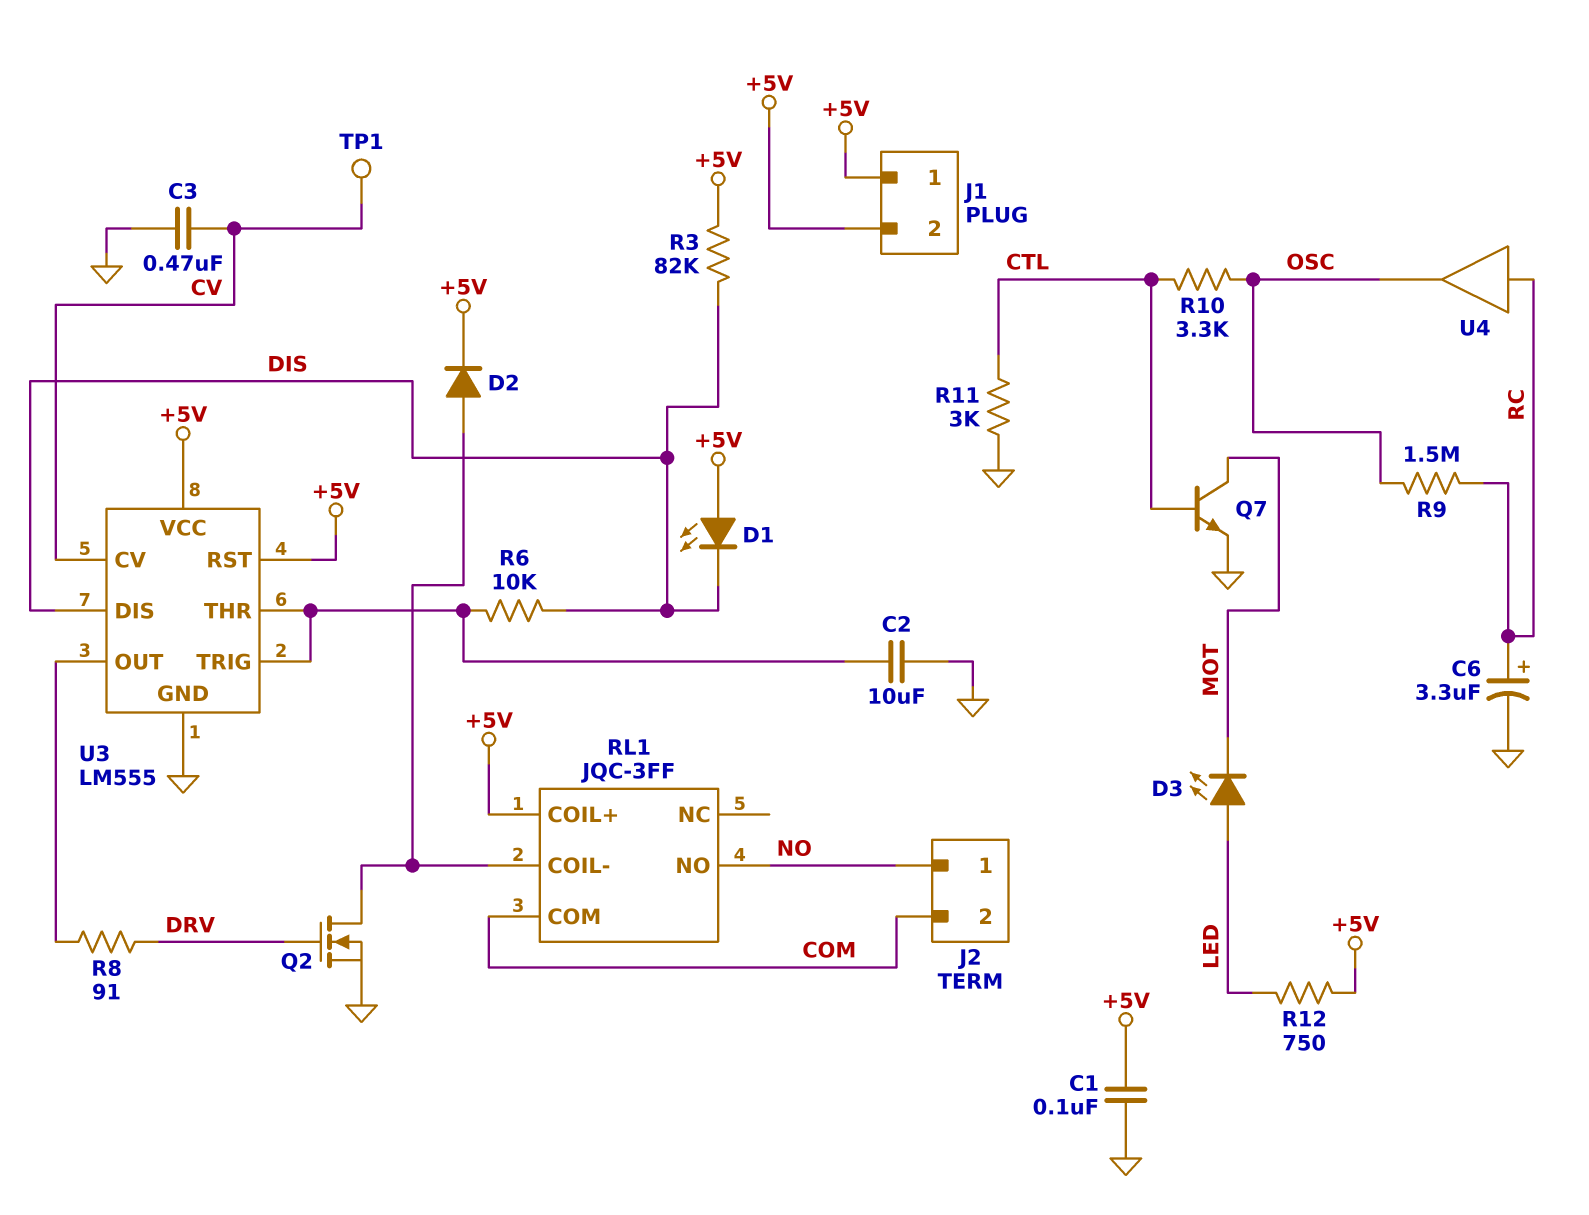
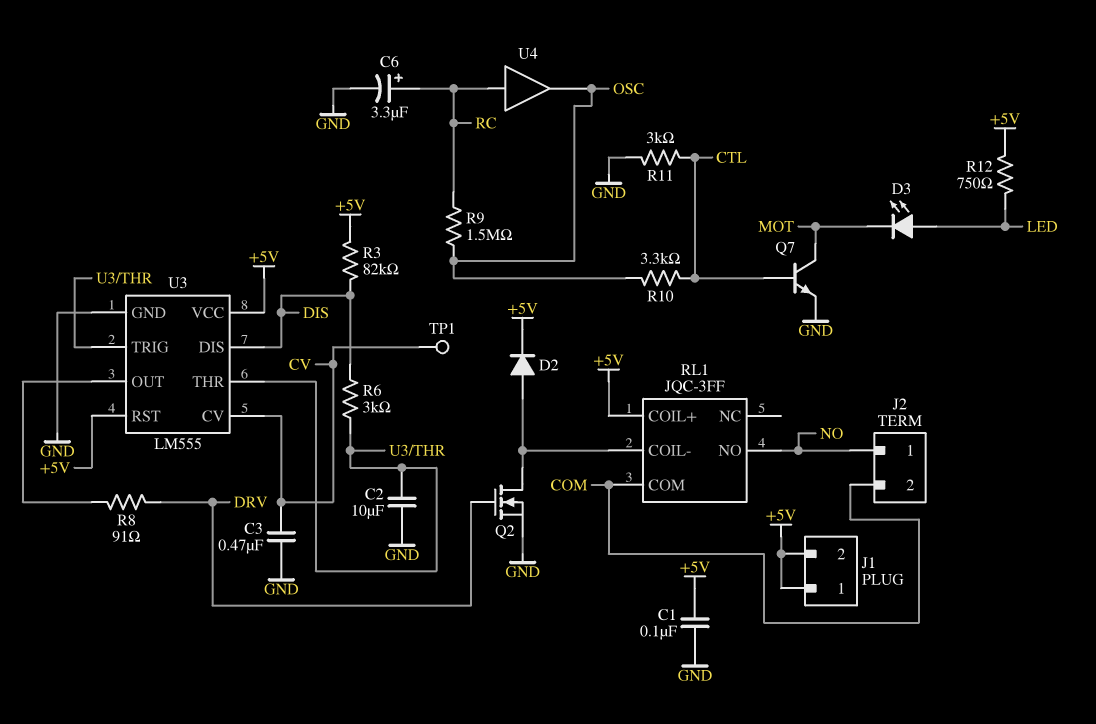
D1: LED (A +5V, K DIS) -> none
R6: 10k (DIS, U3/THR) -> 3k (DIS, U3/THR)

